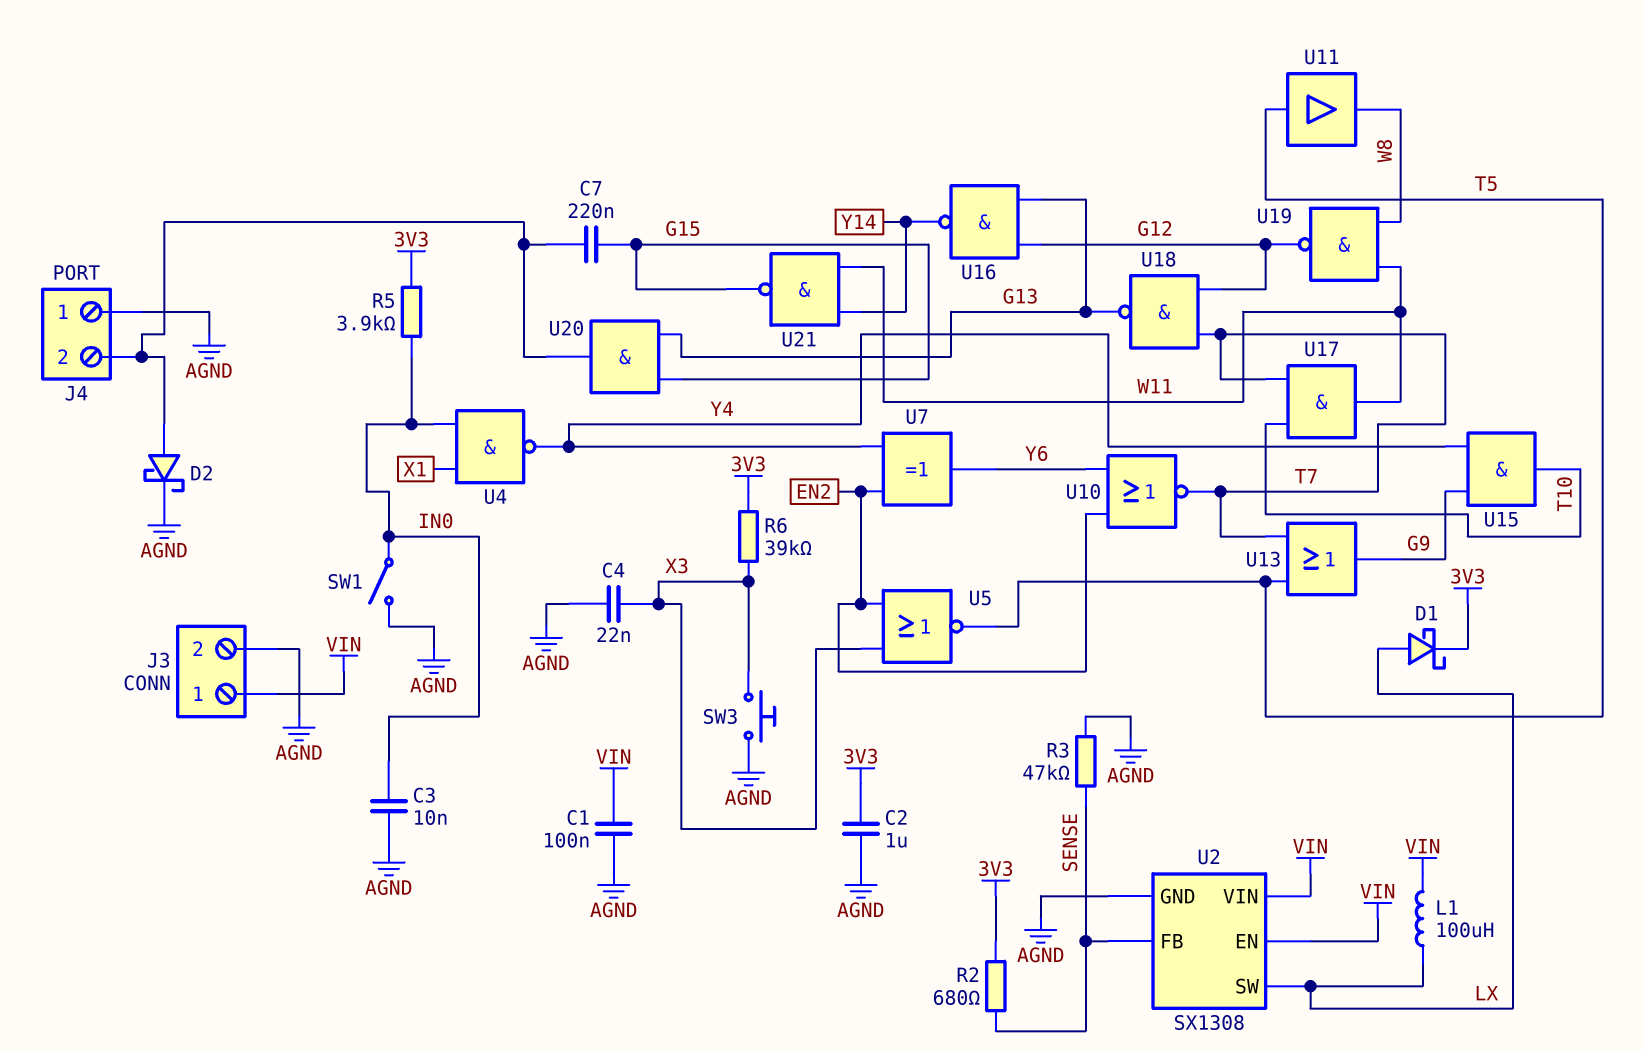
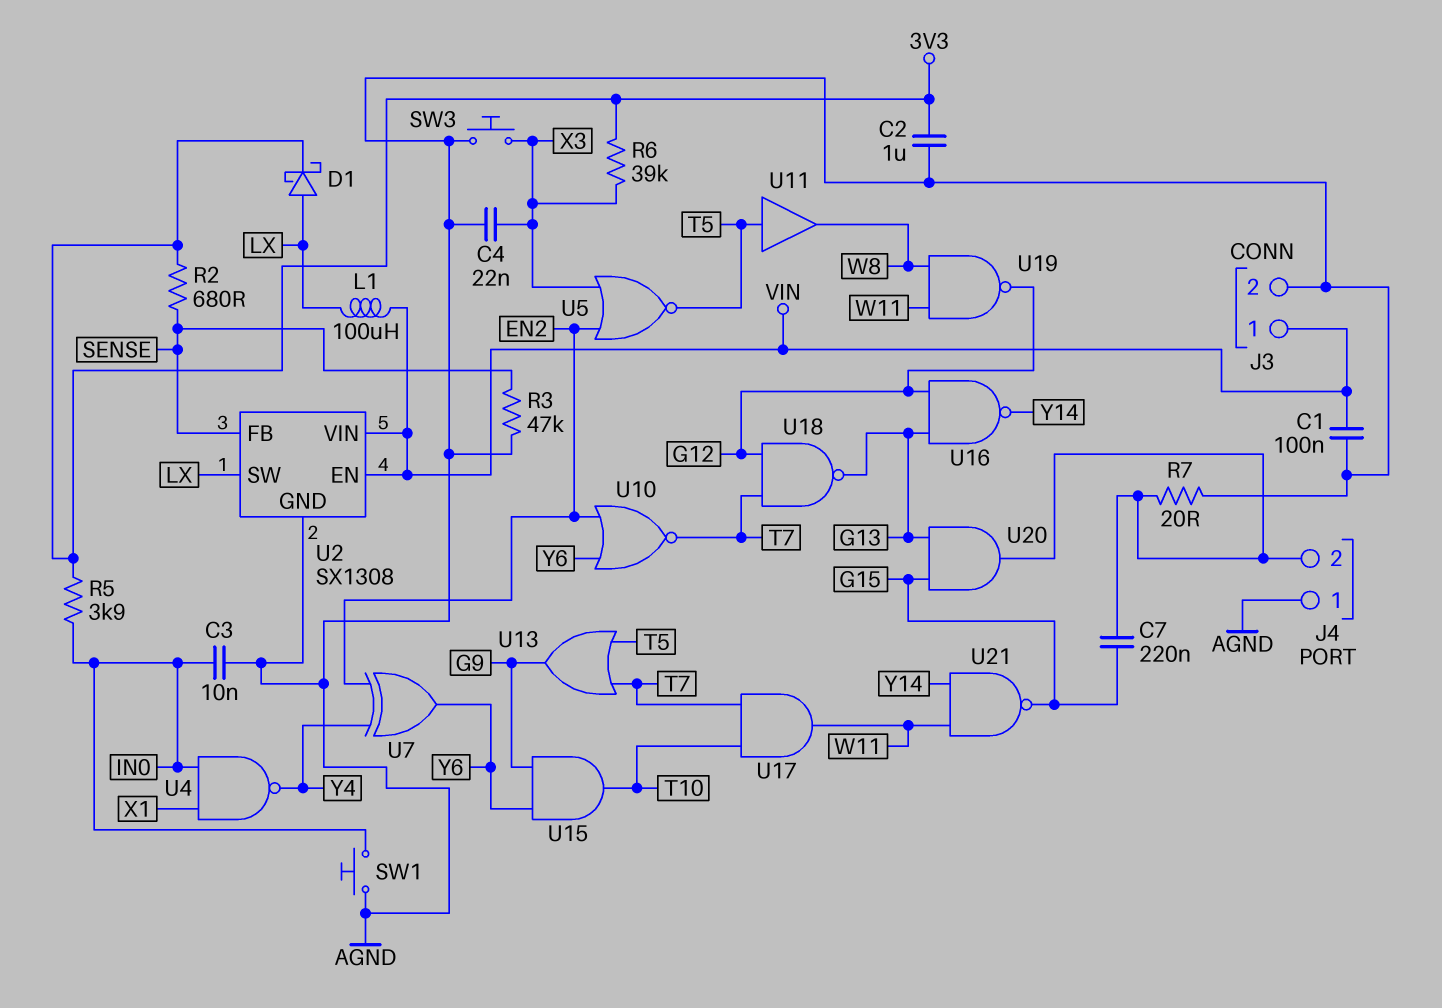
D2: schottky (A J4/2, K AGND) -> none
R7: none -> 20 (AGND, J4/2)
SW1: switch (AGND, IN0) -> button (AGND, IN0)
U15: AND (in G9, in Y4, out T10) -> AND (in G9, in Y6, out T10)

